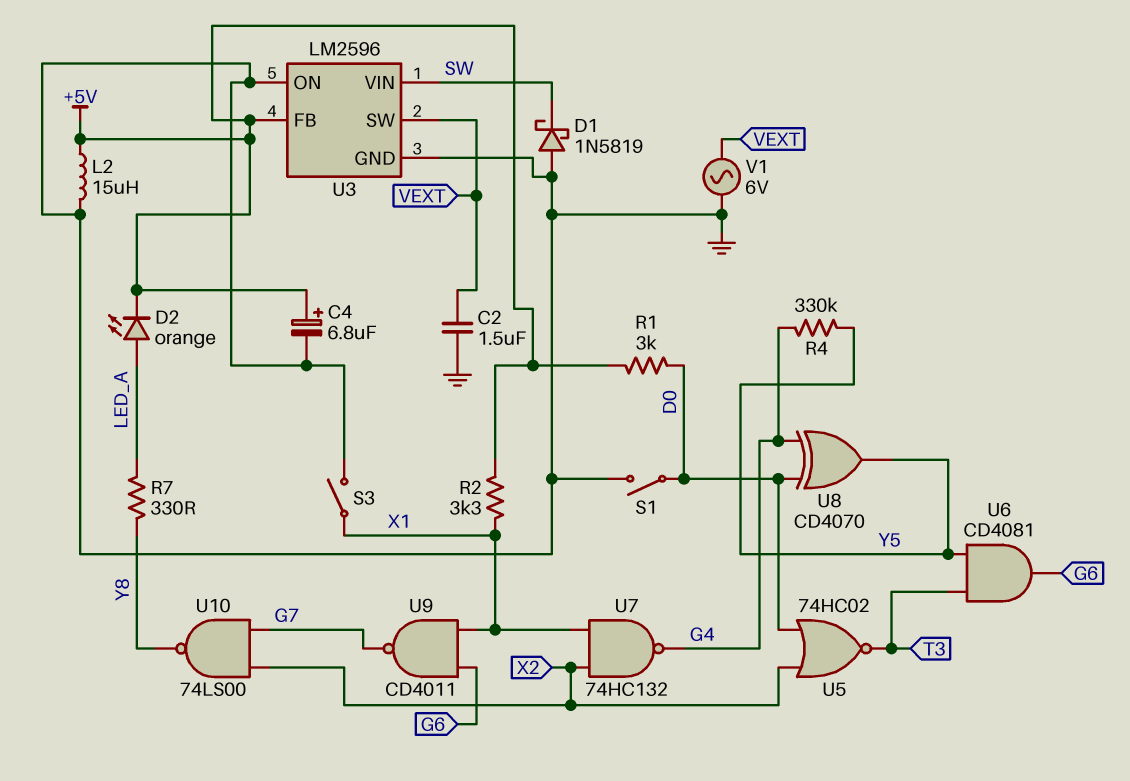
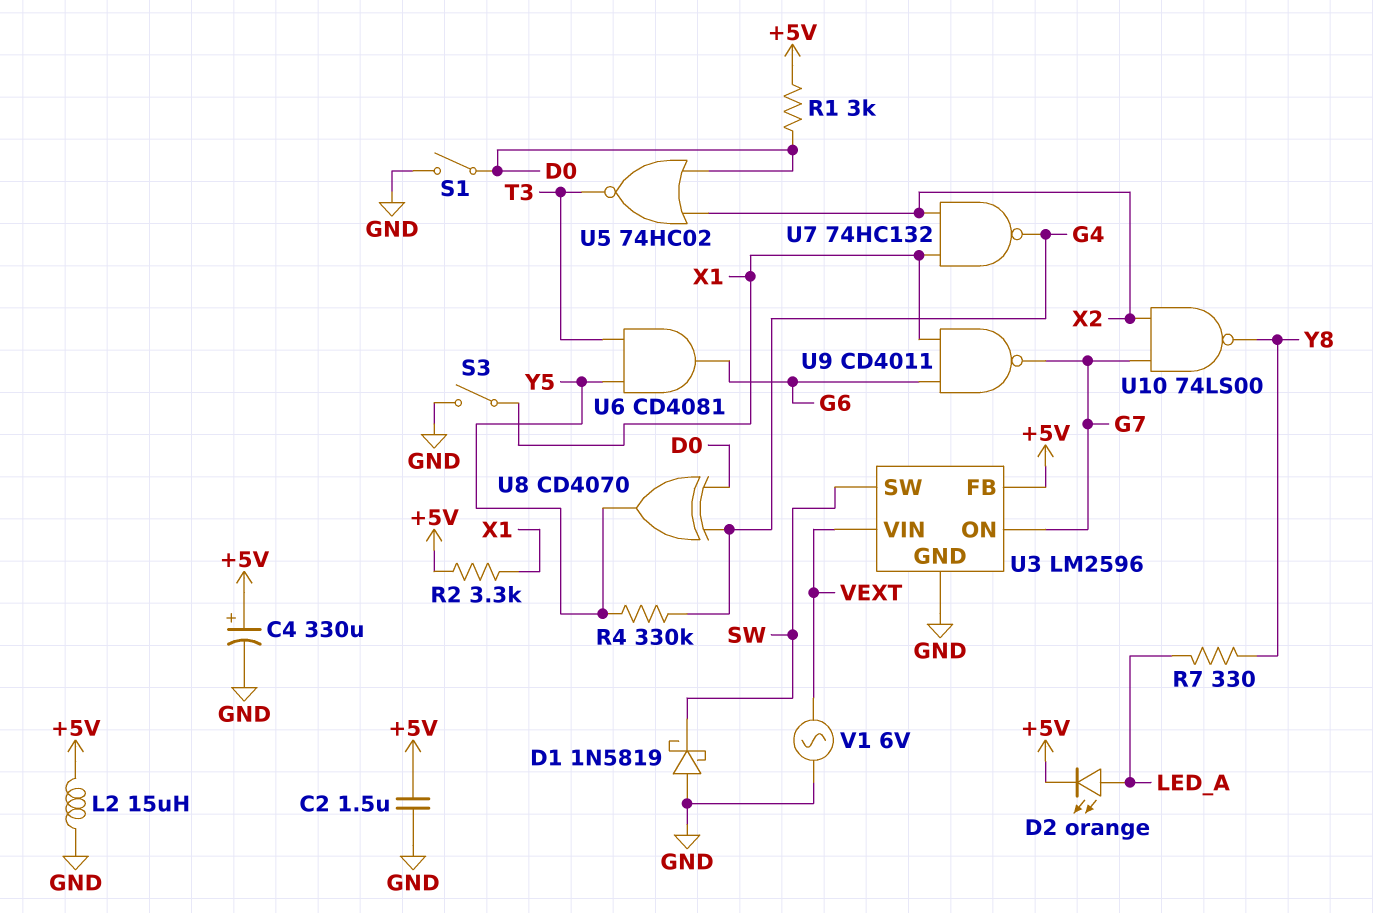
C2: 1.5uF (GND, VEXT) -> 1.5uF (+5V, GND)
C4: 6.8uF (plus +5V, minus GND) -> 330uF (plus +5V, minus GND)
U3 pin ON: GND -> G7
U3 pin SW: VEXT -> SW
U3 pin VIN: SW -> VEXT

